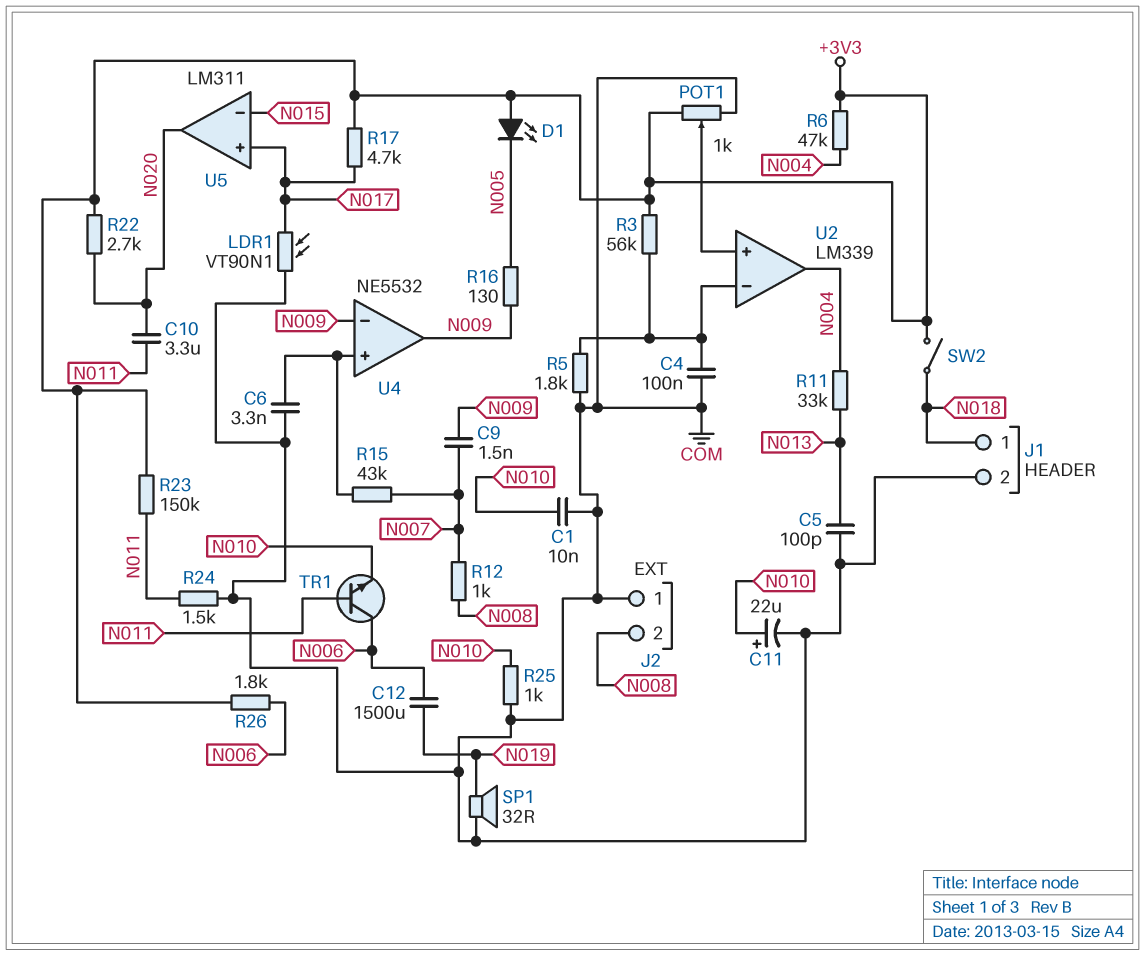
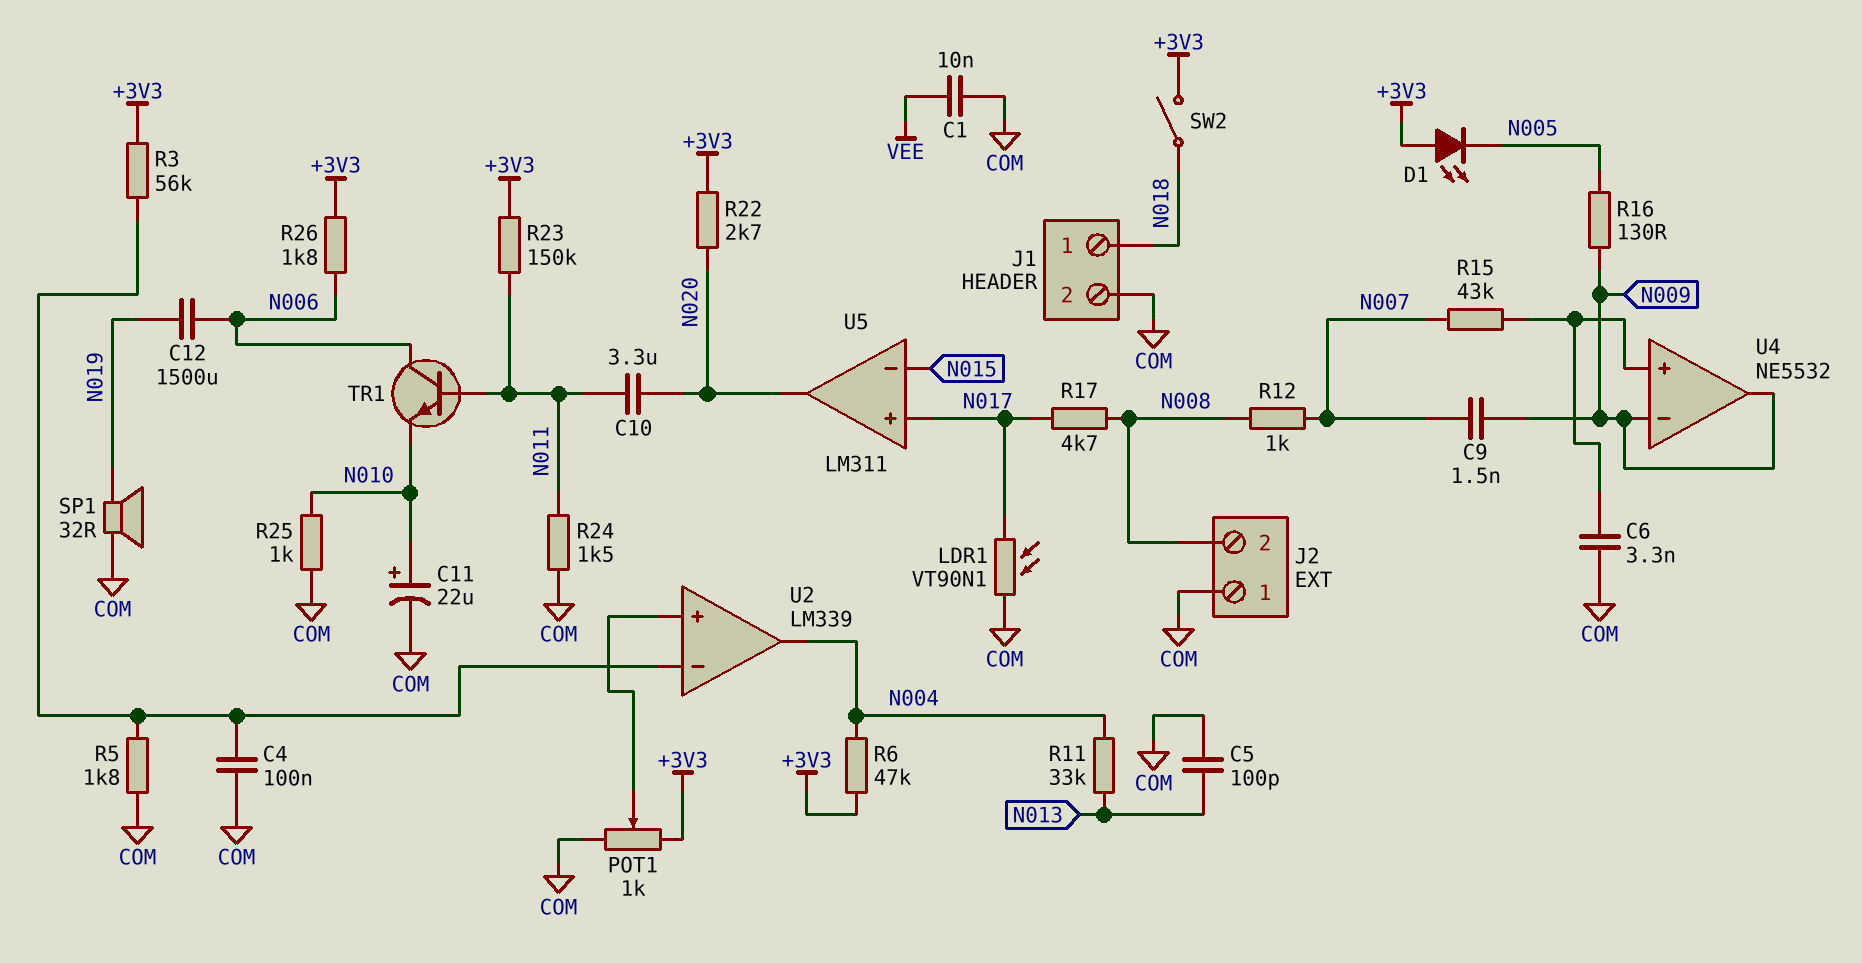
C1: 10nF (COM, N010) -> 10nF (COM, VEE)
R17: 4.7k (+3V3, N017) -> 4.7k (N008, N017)

